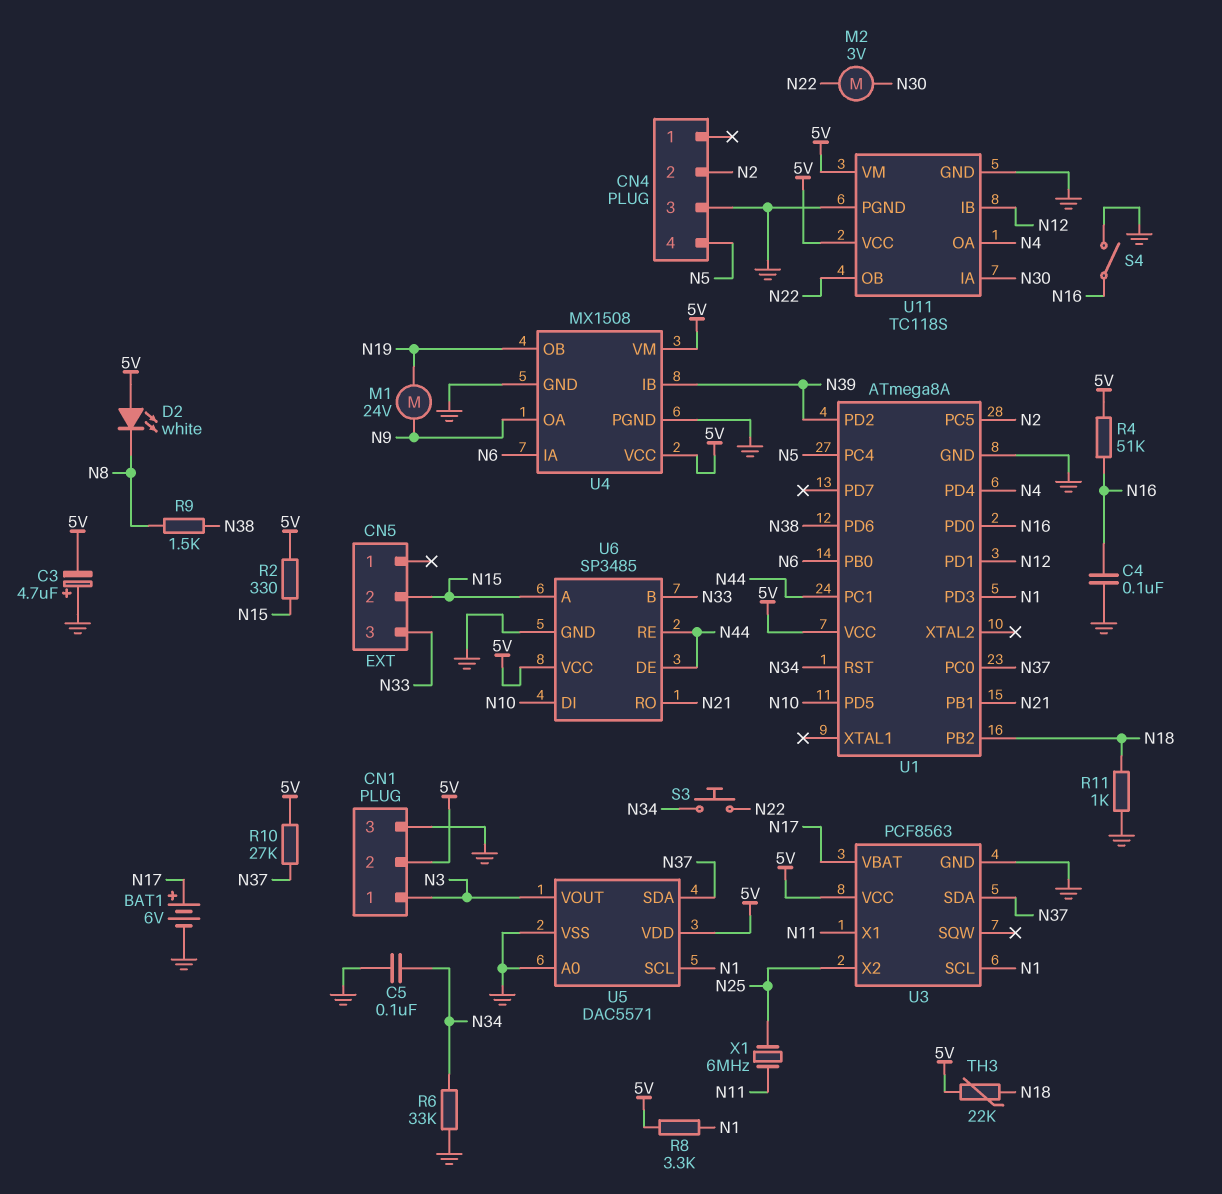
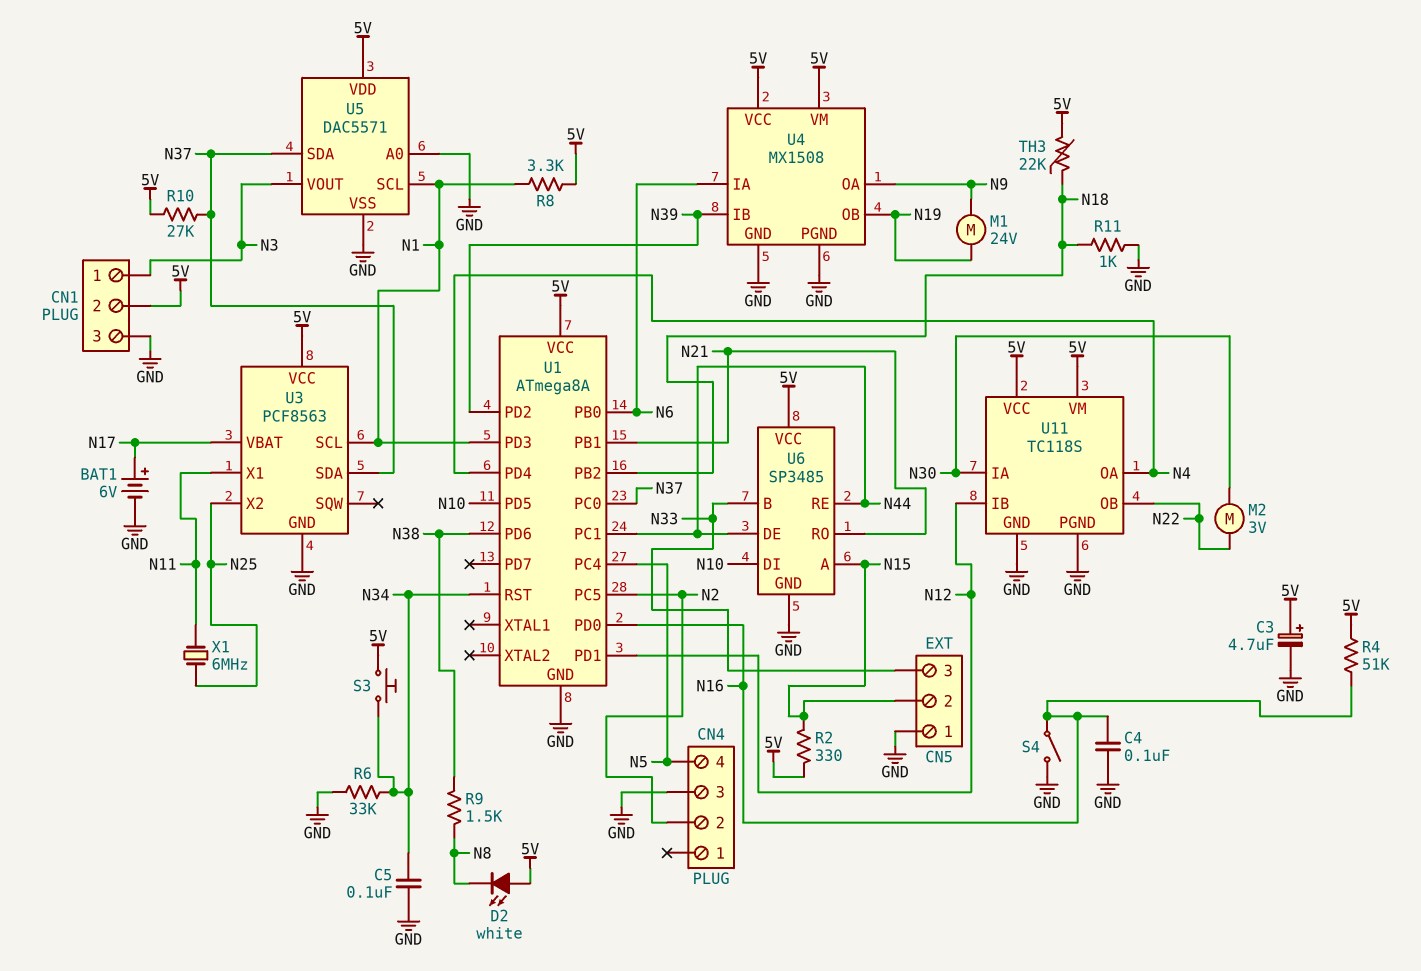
C3: 4.7uF (plus GND, minus 5V) -> 4.7uF (plus 5V, minus GND)
CN5 pin 1: none -> GND
S3: button (N22, N34) -> button (5V, N34)

